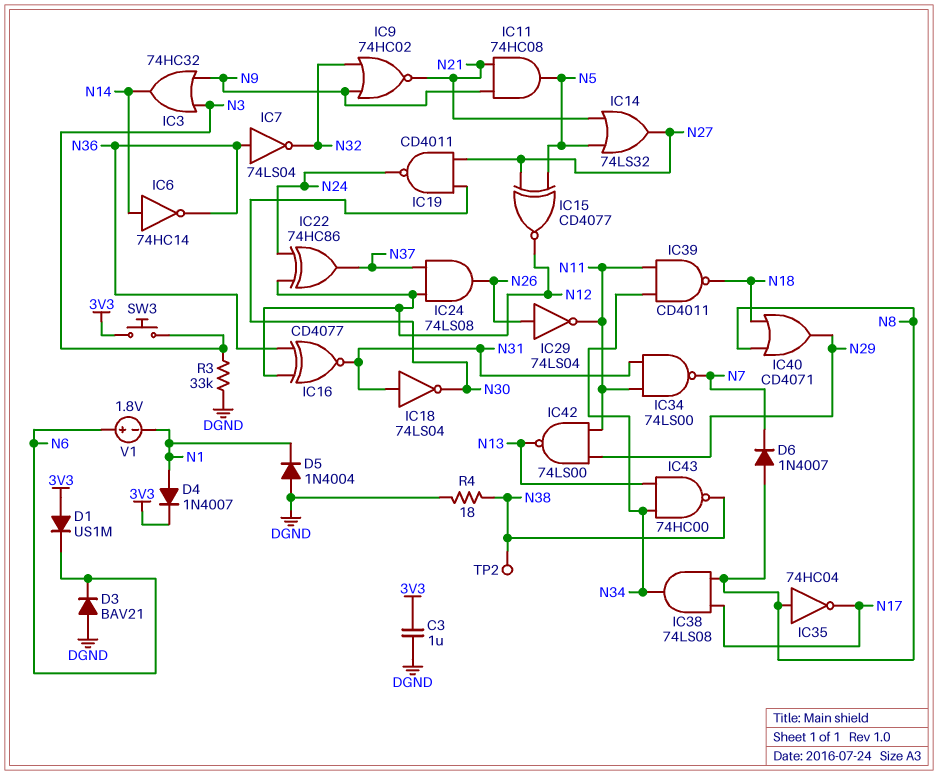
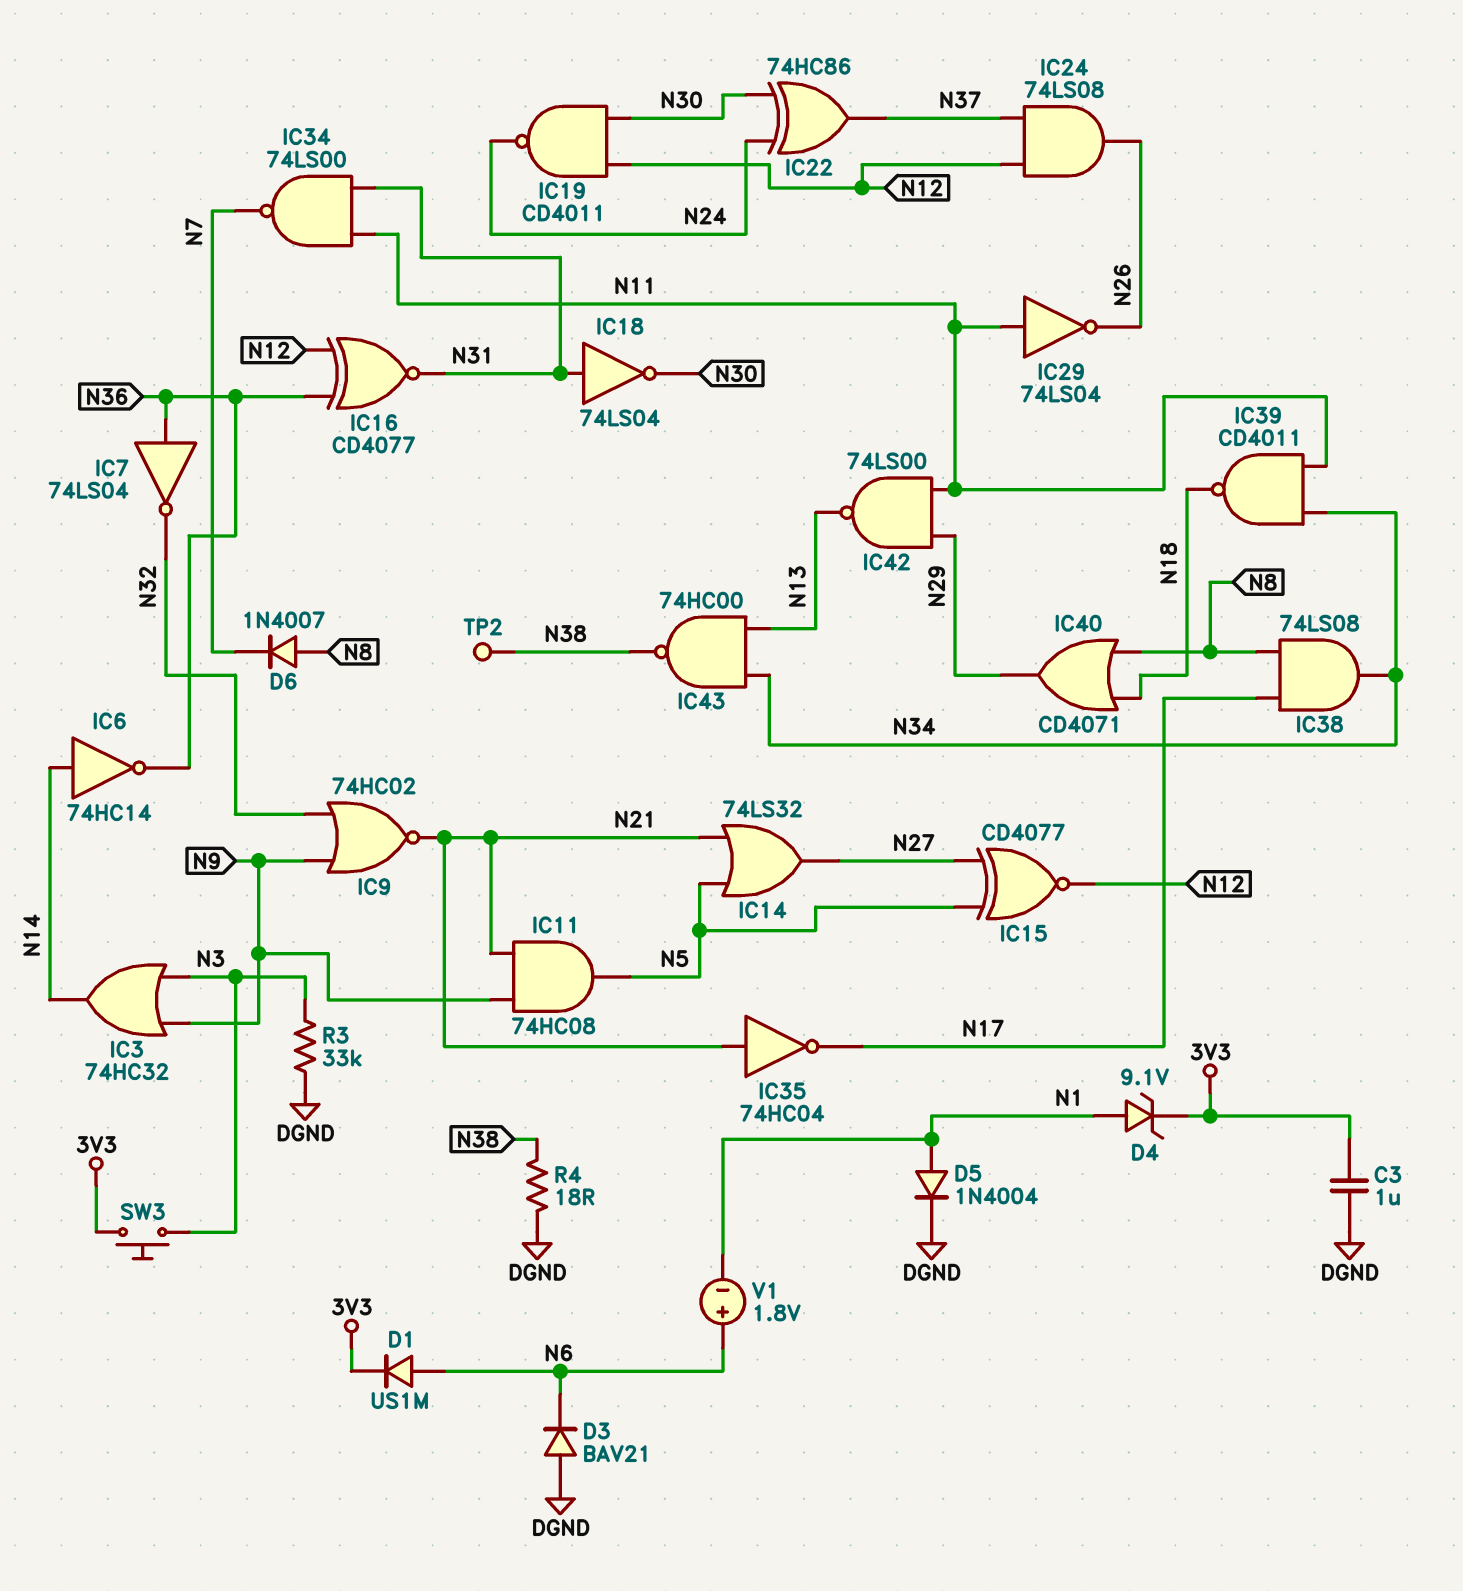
D1: diode US1M (A 3V3, K N6) -> diode US1M (A N6, K 3V3)
D4: diode 1N4007 (A N1, K 3V3) -> zener 9.1V (A N1, K 3V3)
D5: diode 1N4004 (A DGND, K N1) -> diode 1N4004 (A N1, K DGND)
IC19: NAND CD4011 (in N27, in N30, out N24) -> NAND CD4011 (in N12, in N30, out N24)
IC22: XOR 74HC86 (in N12, in N24, out N37) -> XOR 74HC86 (in N24, in N30, out N37)
IC29: NOT 74LS04 (in N26, out N11) -> NOT 74LS04 (in N11, out N26)
IC35: NOT 74HC04 (in N8, out N17) -> NOT 74HC04 (in N21, out N17)

